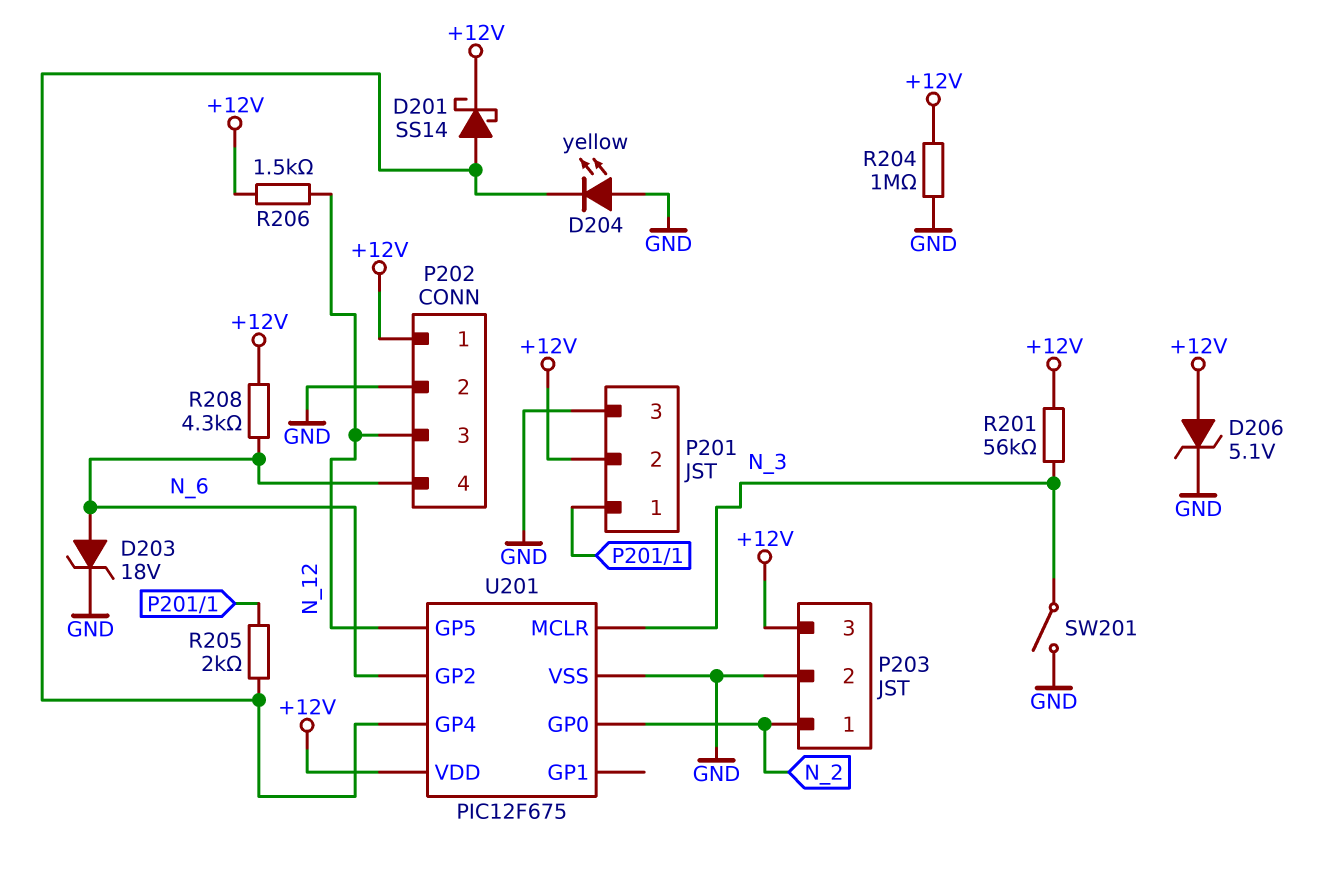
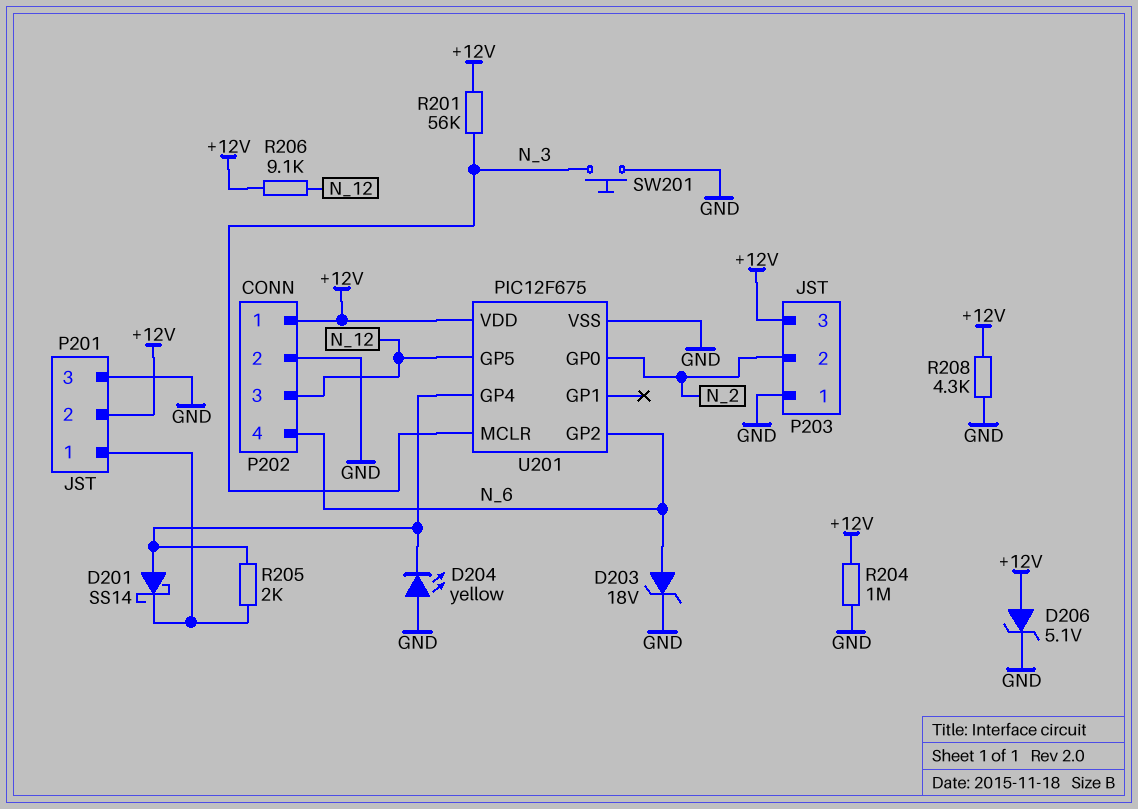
D201: schottky SS14 (A U201/GP4, K +12V) -> schottky SS14 (A U201/GP4, K P201/1)
P203 pin 1: N_2 -> GND
P203 pin 2: GND -> N_2
R206: 1.5k (+12V, N_12) -> 9.1k (+12V, N_12)
R208: 4.3k (+12V, N_6) -> 4.3k (+12V, GND)
SW201: switch (GND, N_3) -> button (GND, N_3)

